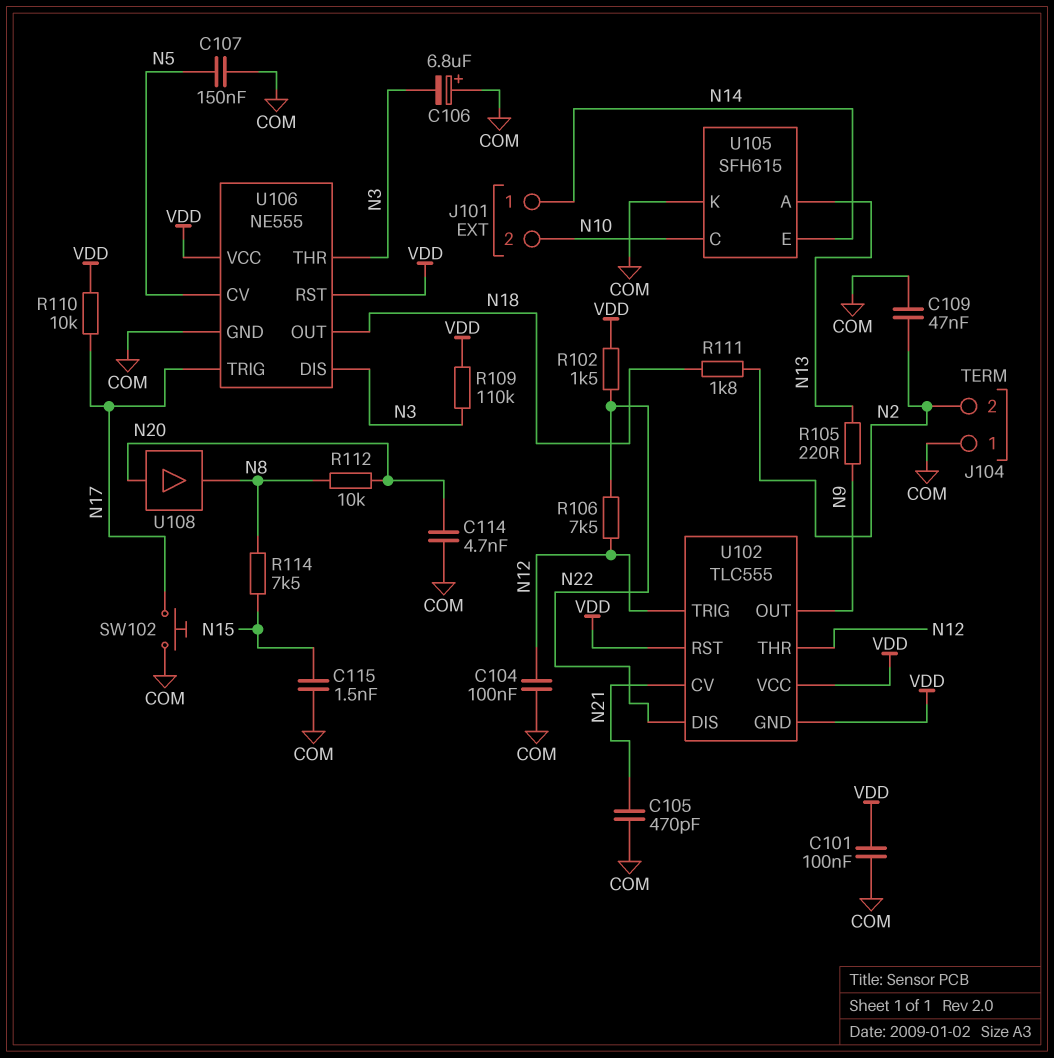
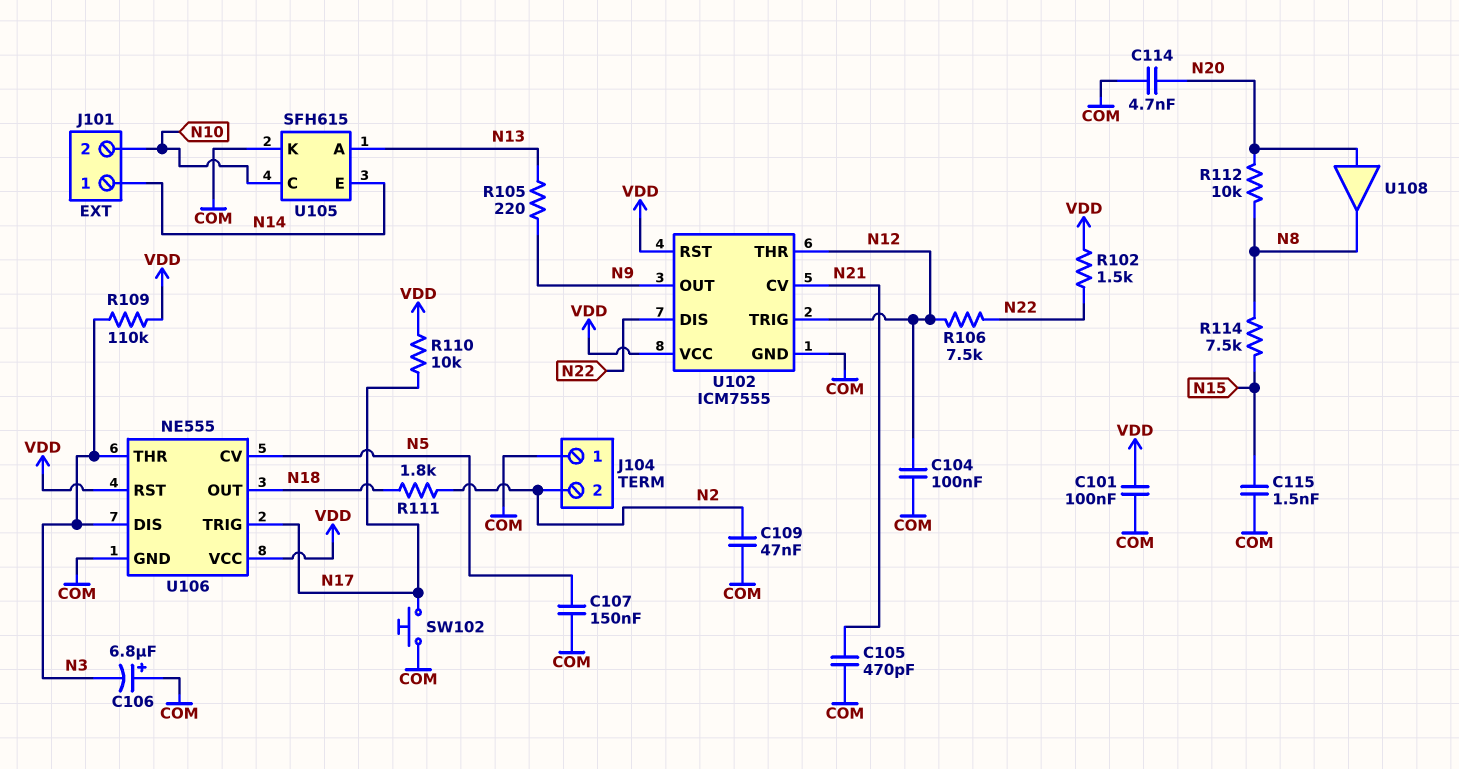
U102: TLC555 -> ICM7555
U102 pin GND: VDD -> COM

